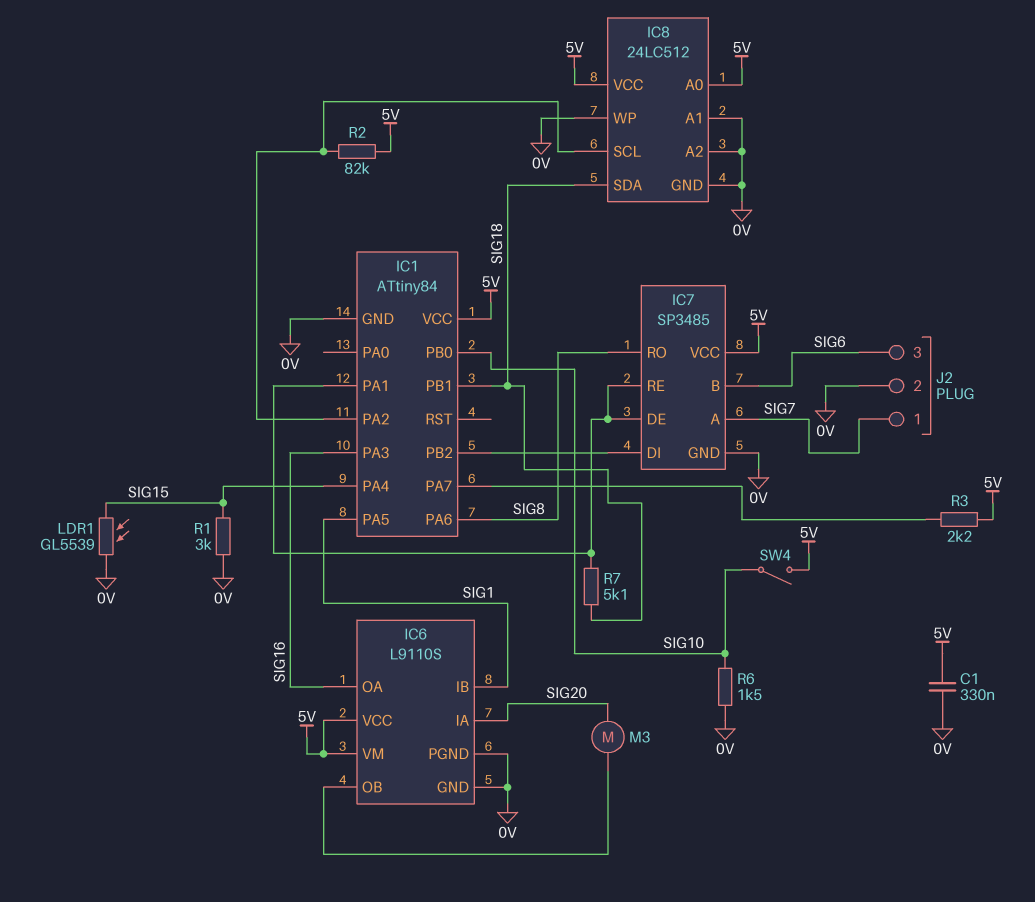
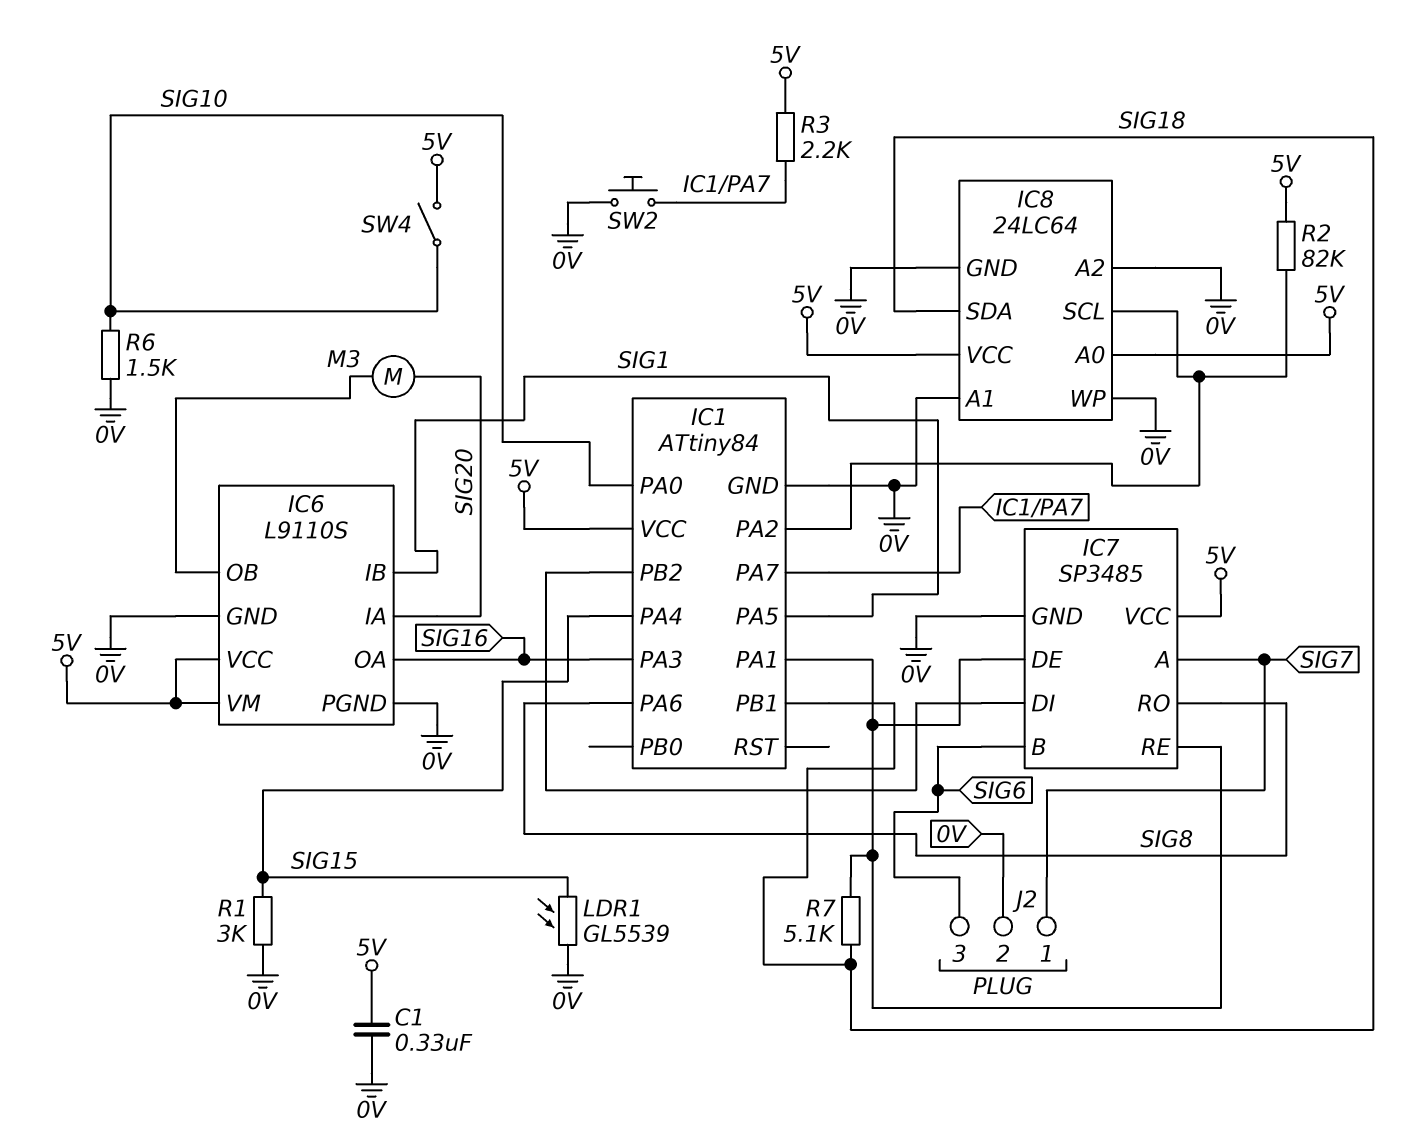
IC1 pin PA0: none -> SIG10
IC1 pin PB0: SIG10 -> none
IC8: 24LC512 -> 24LC64
SW2: none -> button (0V, IC1/PA7)

